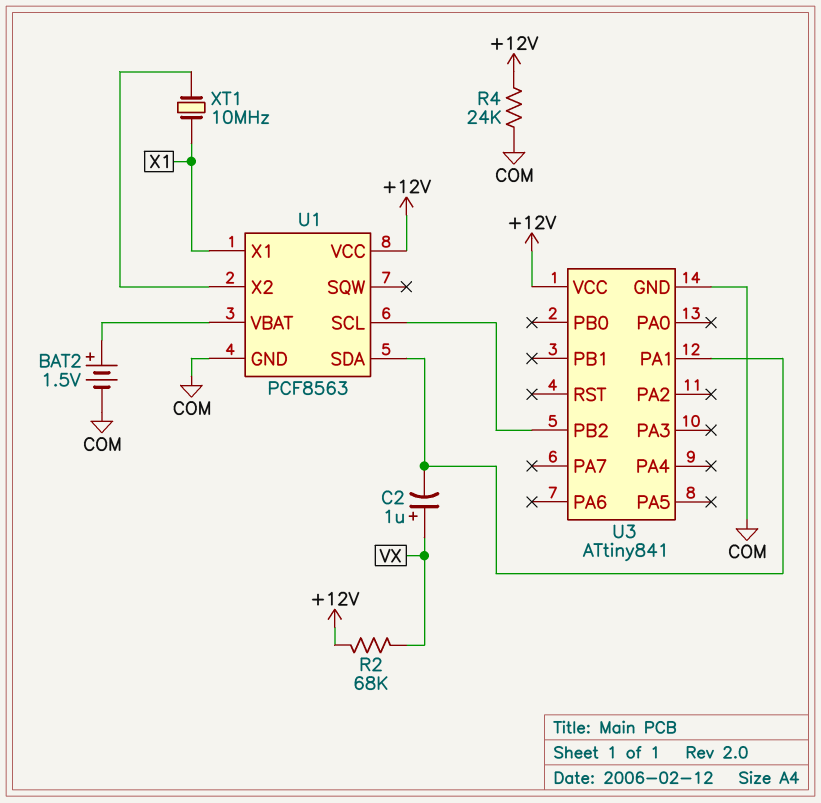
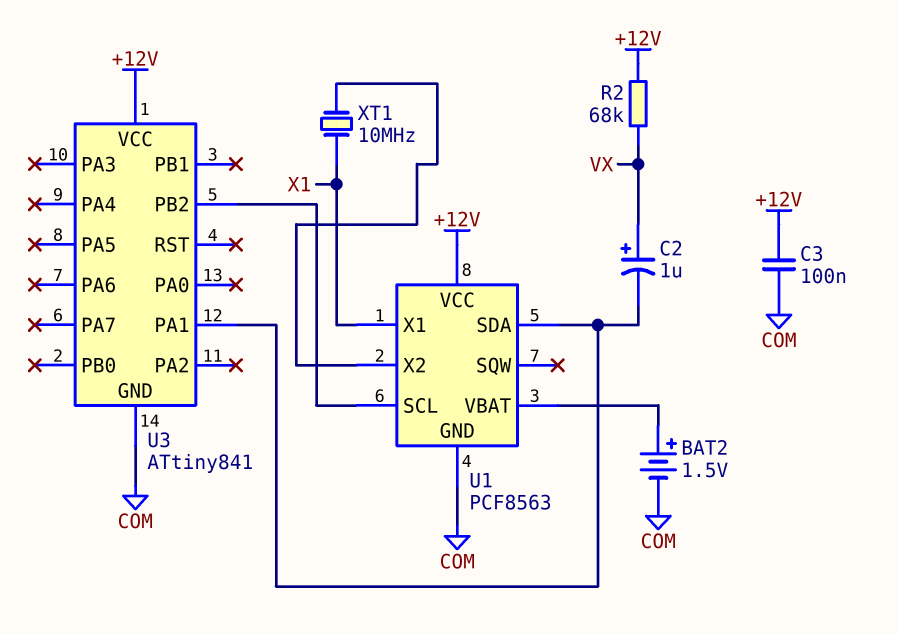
C3: none -> 100nF (+12V, COM)
R4: 24k (+12V, COM) -> none

